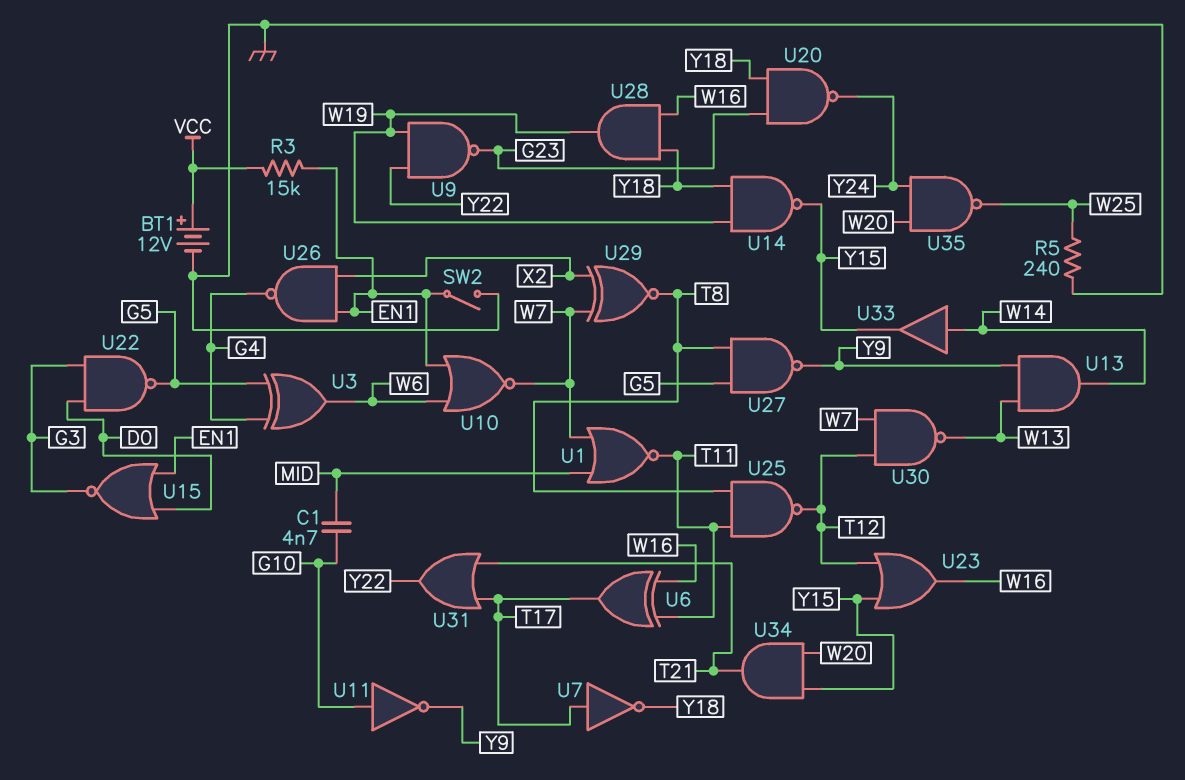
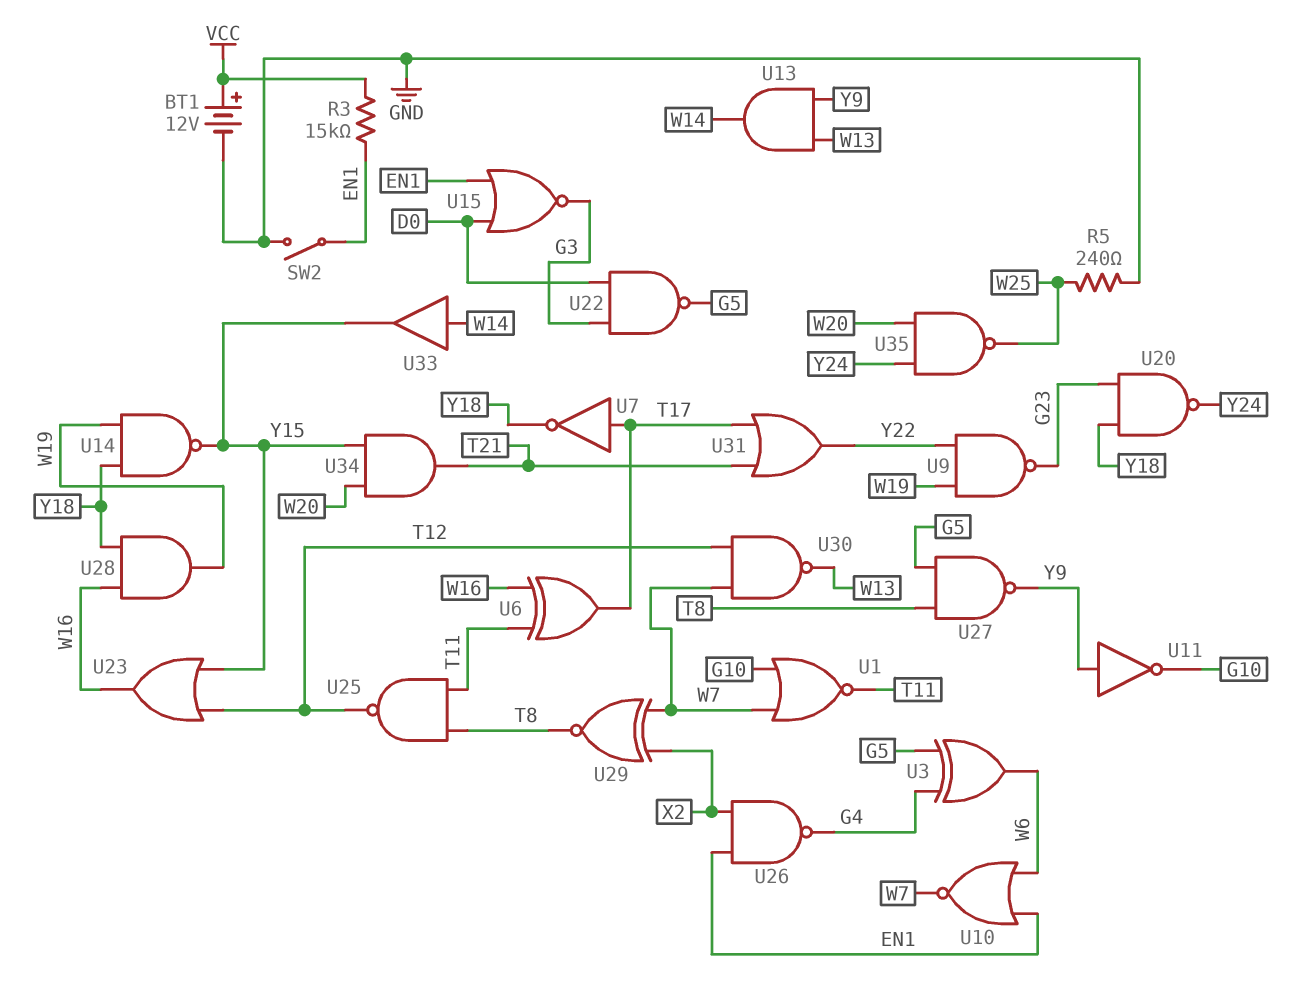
C1: 4.7nF (G10, MID) -> none
U1: NOR (in MID, in W7, out T11) -> NOR (in G10, in W7, out T11)
U11: NOT (in G10, out Y9) -> NOT (in Y9, out G10)

